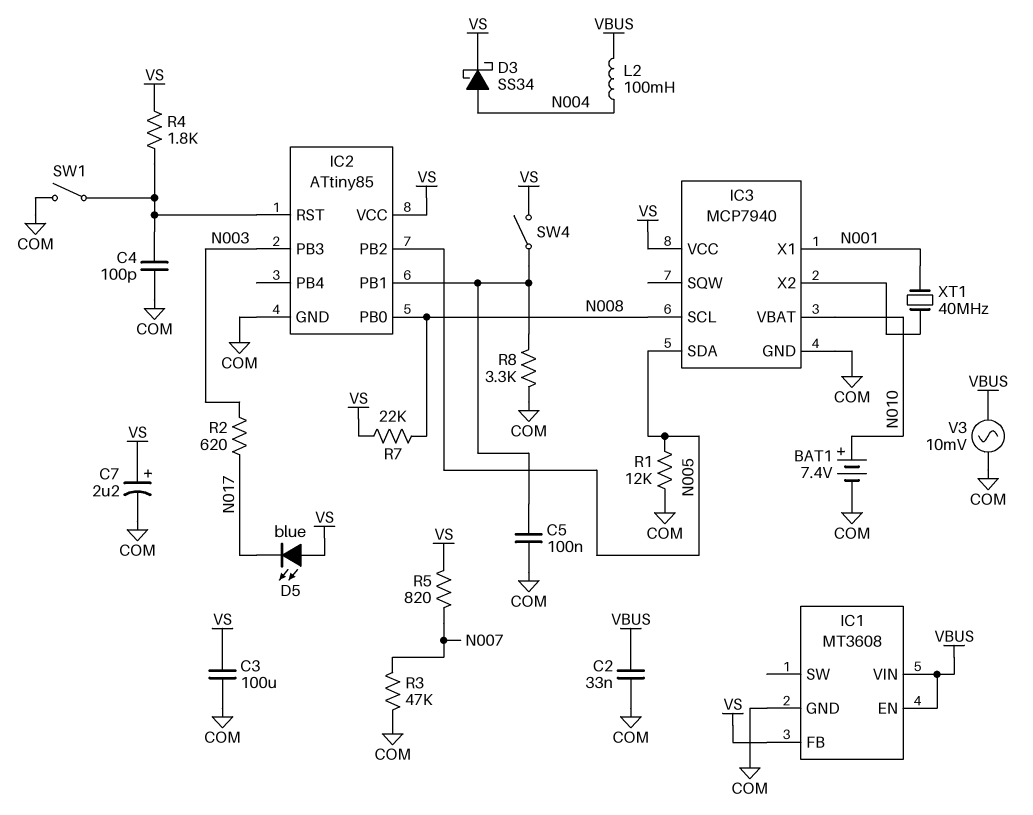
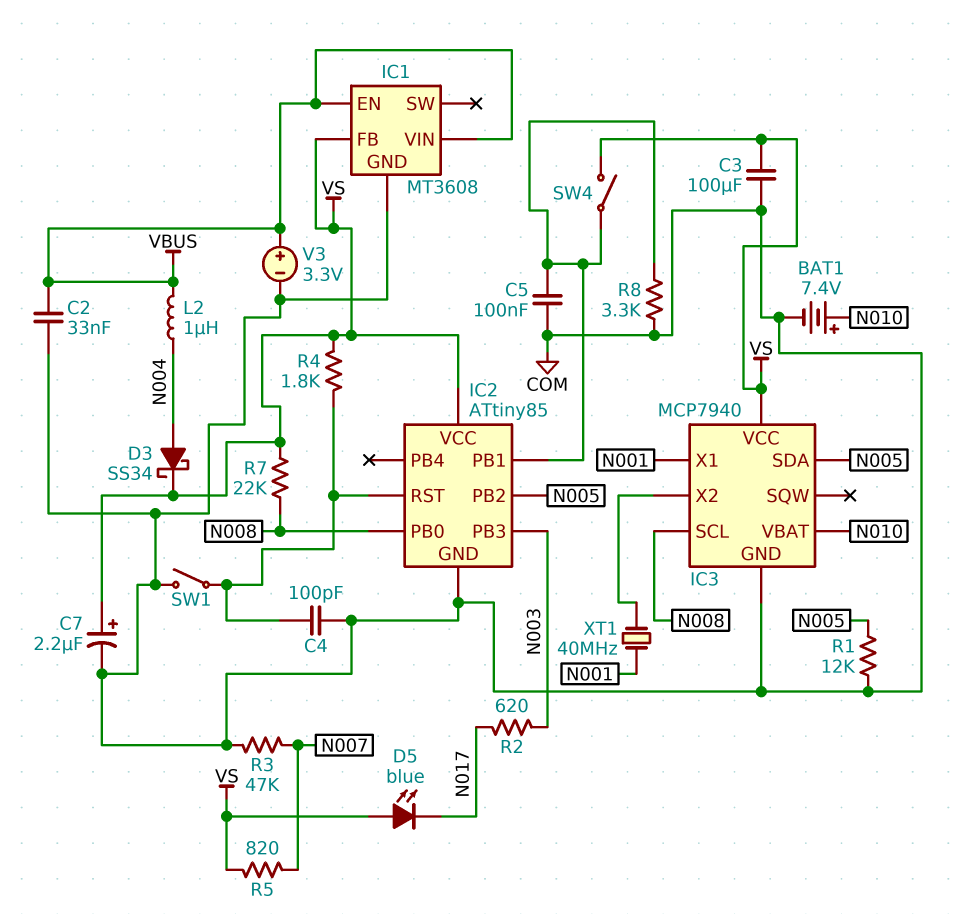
L2: 100mH (N004, VBUS) -> 1uH (N004, VBUS)
V3: AC 10mV (COM, VBUS) -> 3.3V (plus VBUS, minus COM)

